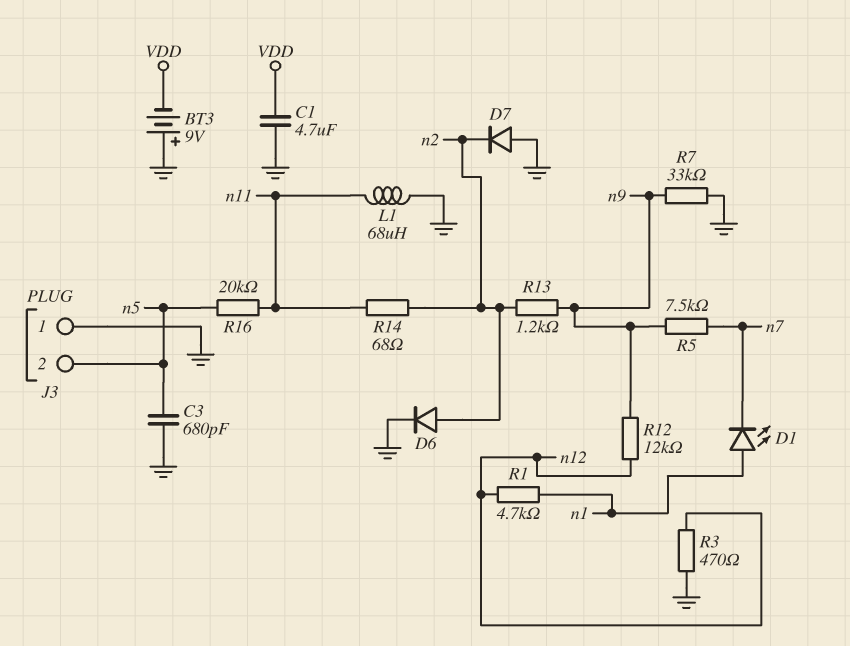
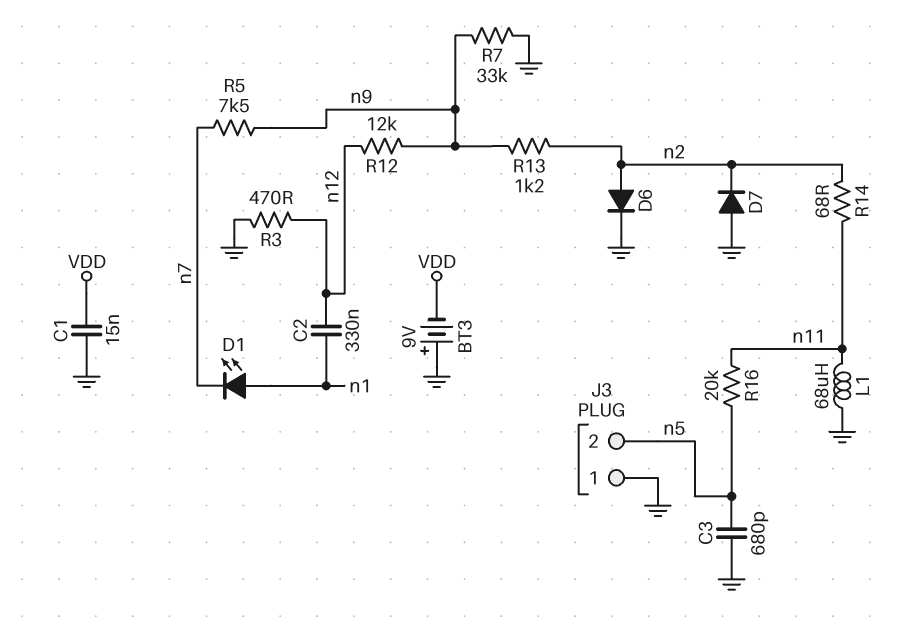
C1: 4.7uF (GND, VDD) -> 15nF (GND, VDD)
C2: none -> 330nF (n1, n12)
R1: 4.7k (n1, n12) -> none

